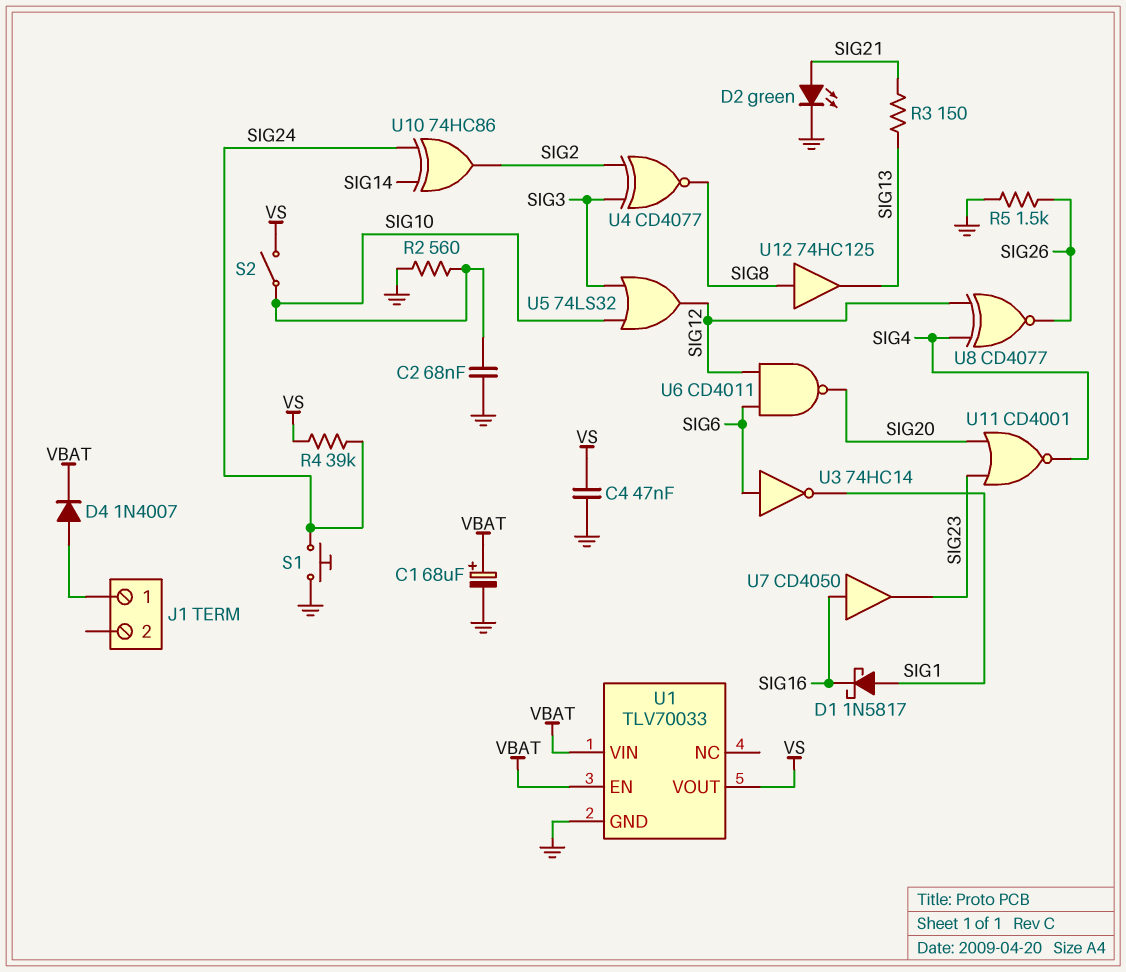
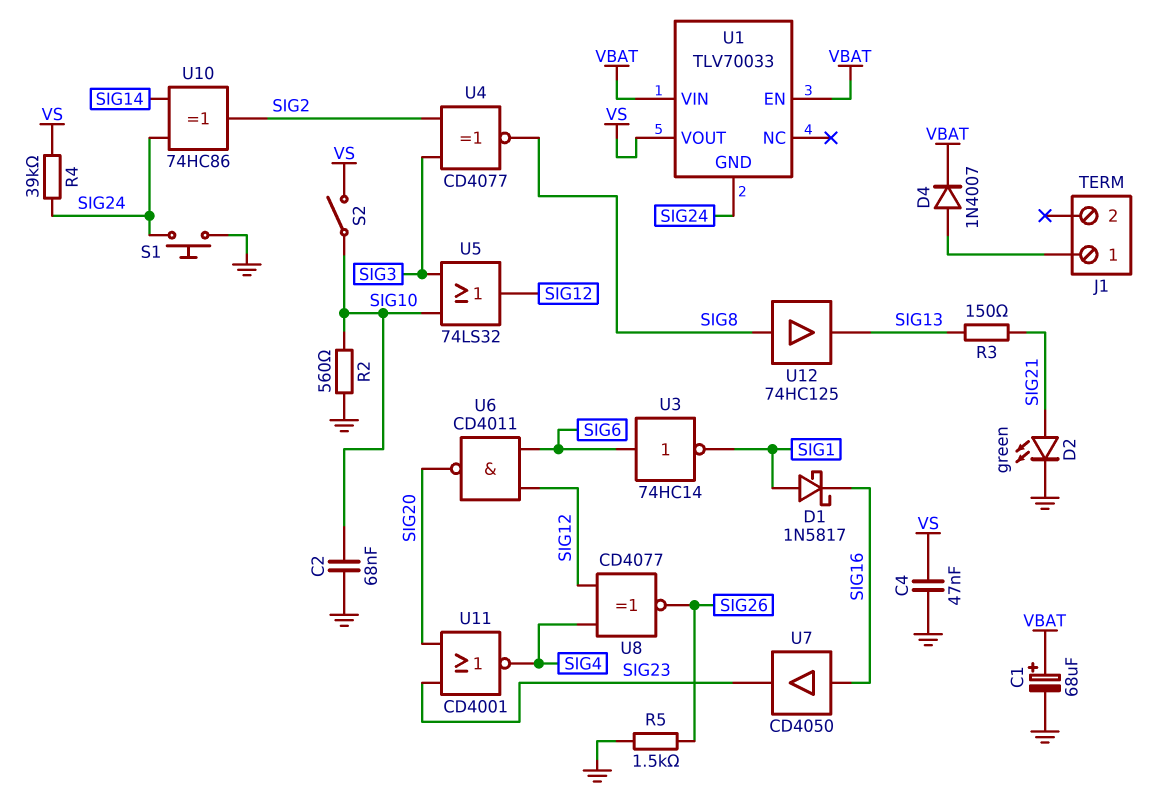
U1 pin GND: GND -> SIG24

